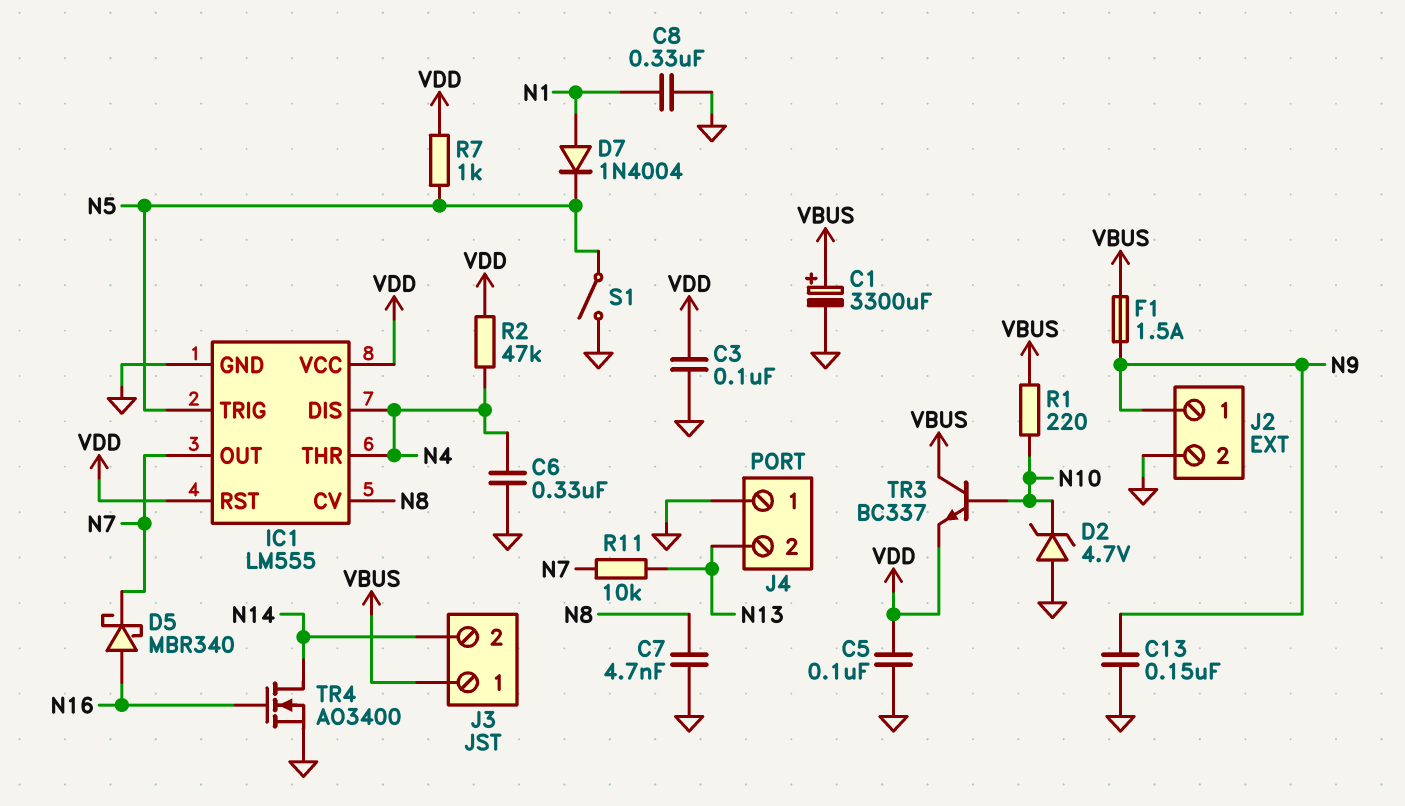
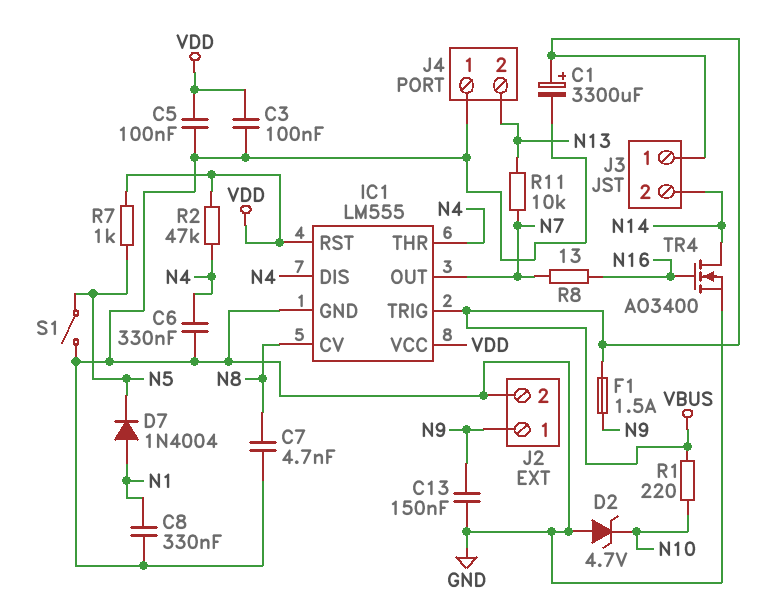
D5: schottky MBR340 (A N16, K N7) -> none
IC1 pin TRIG: N5 -> VBUS
R8: none -> 13 (N7, N16)
TR3: NPN BC337 (B N10, C VBUS, E VDD) -> none

